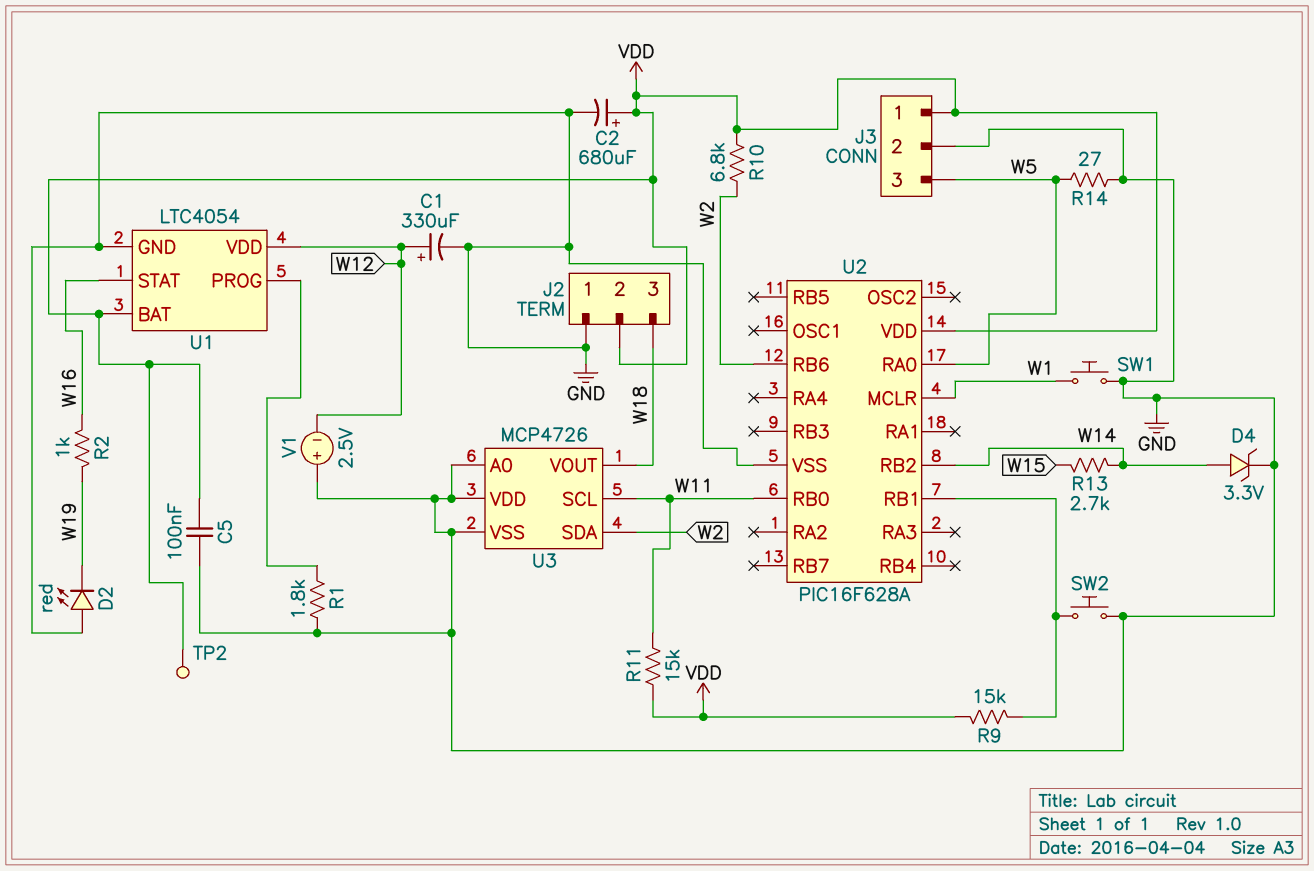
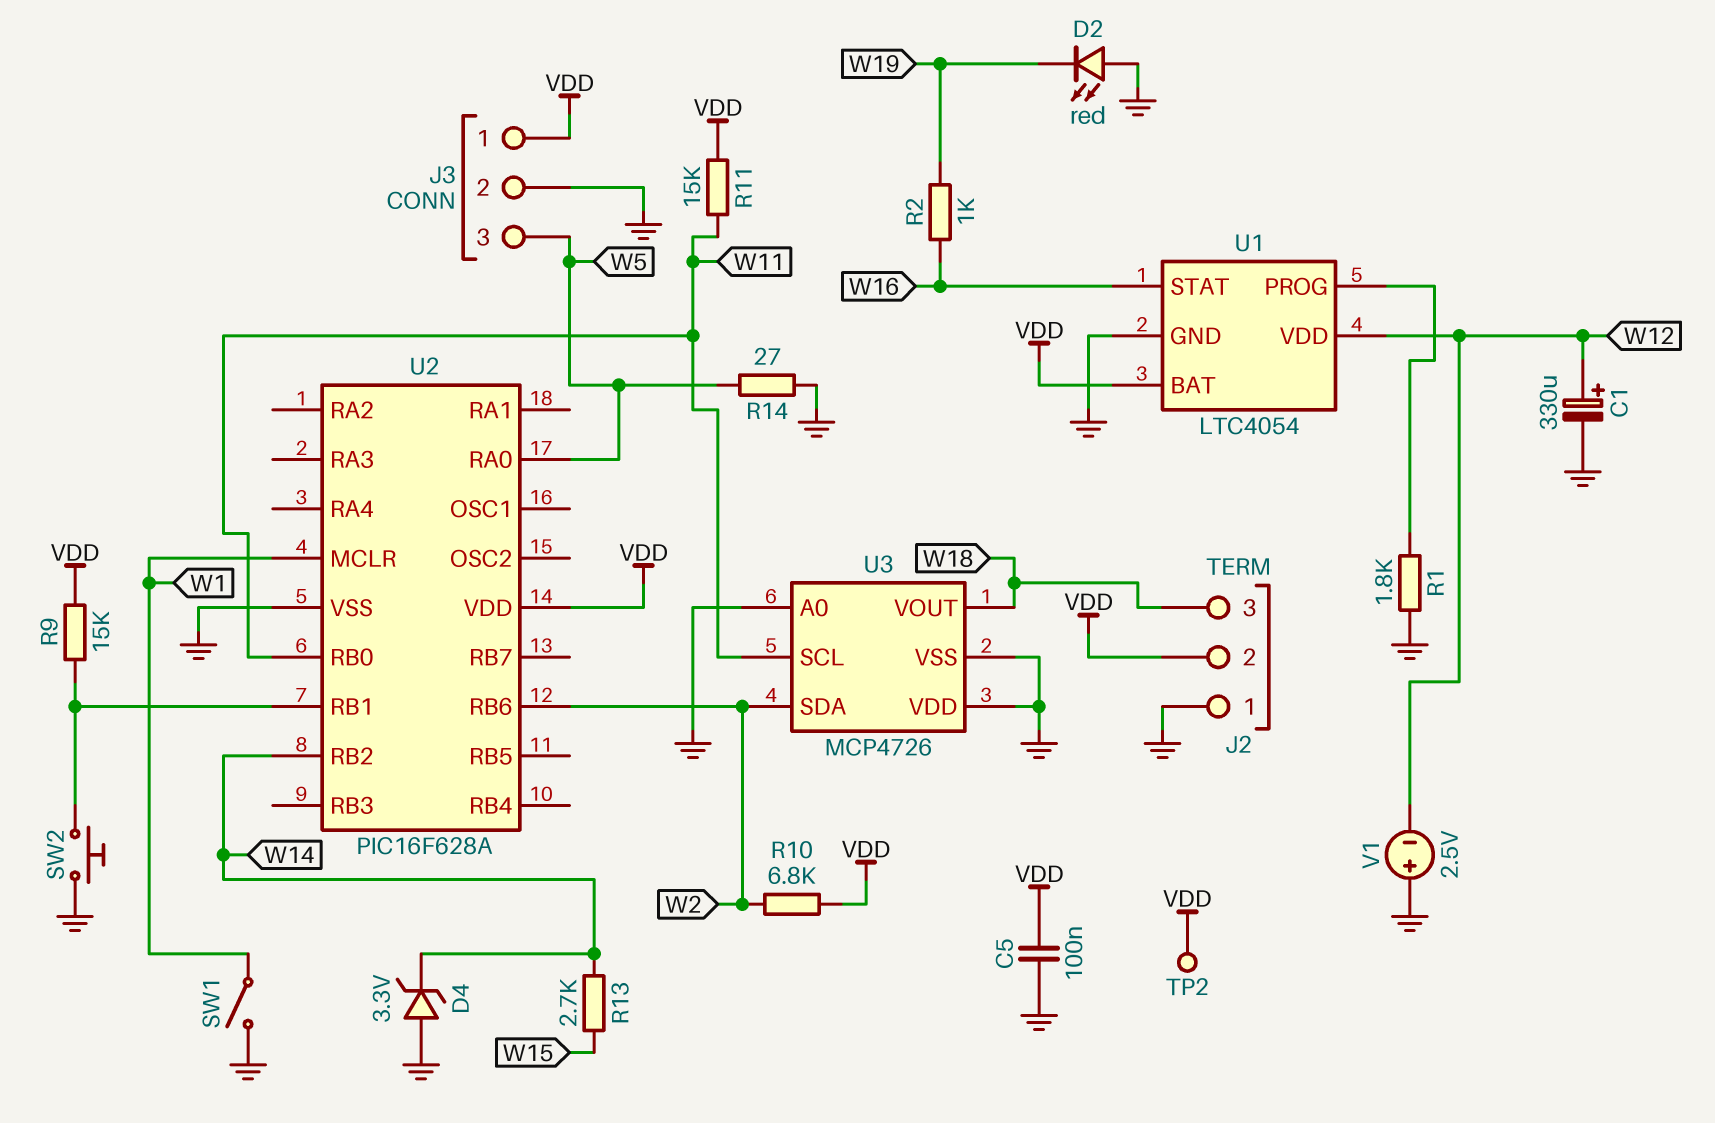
C2: 680uF (plus VDD, minus GND) -> none
D4: zener 3.3V (A W14, K GND) -> zener 3.3V (A GND, K W14)
SW1: button (GND, W1) -> switch (GND, W1)

